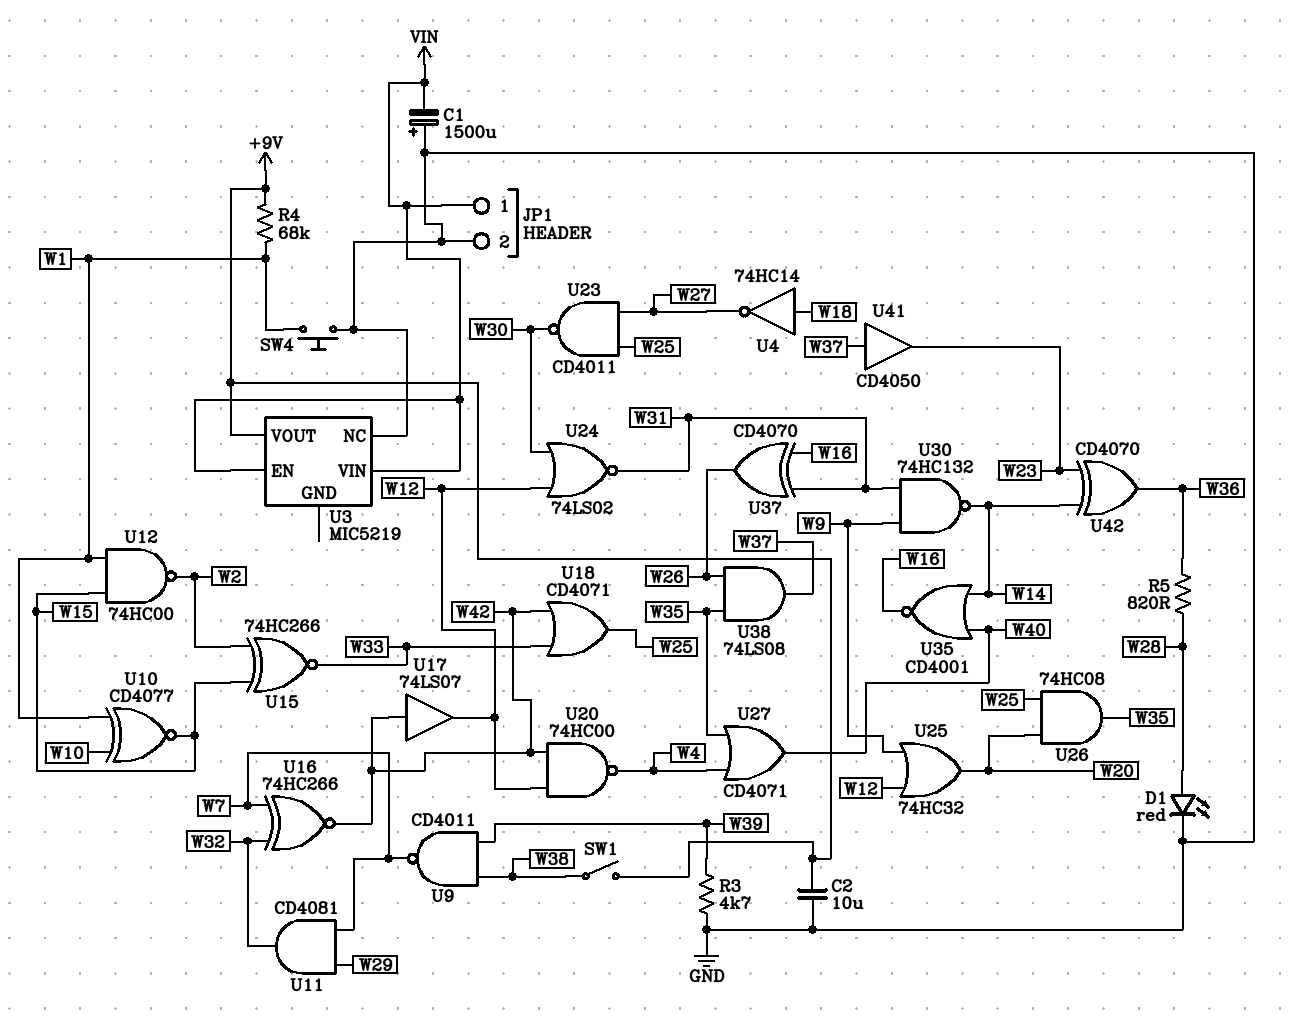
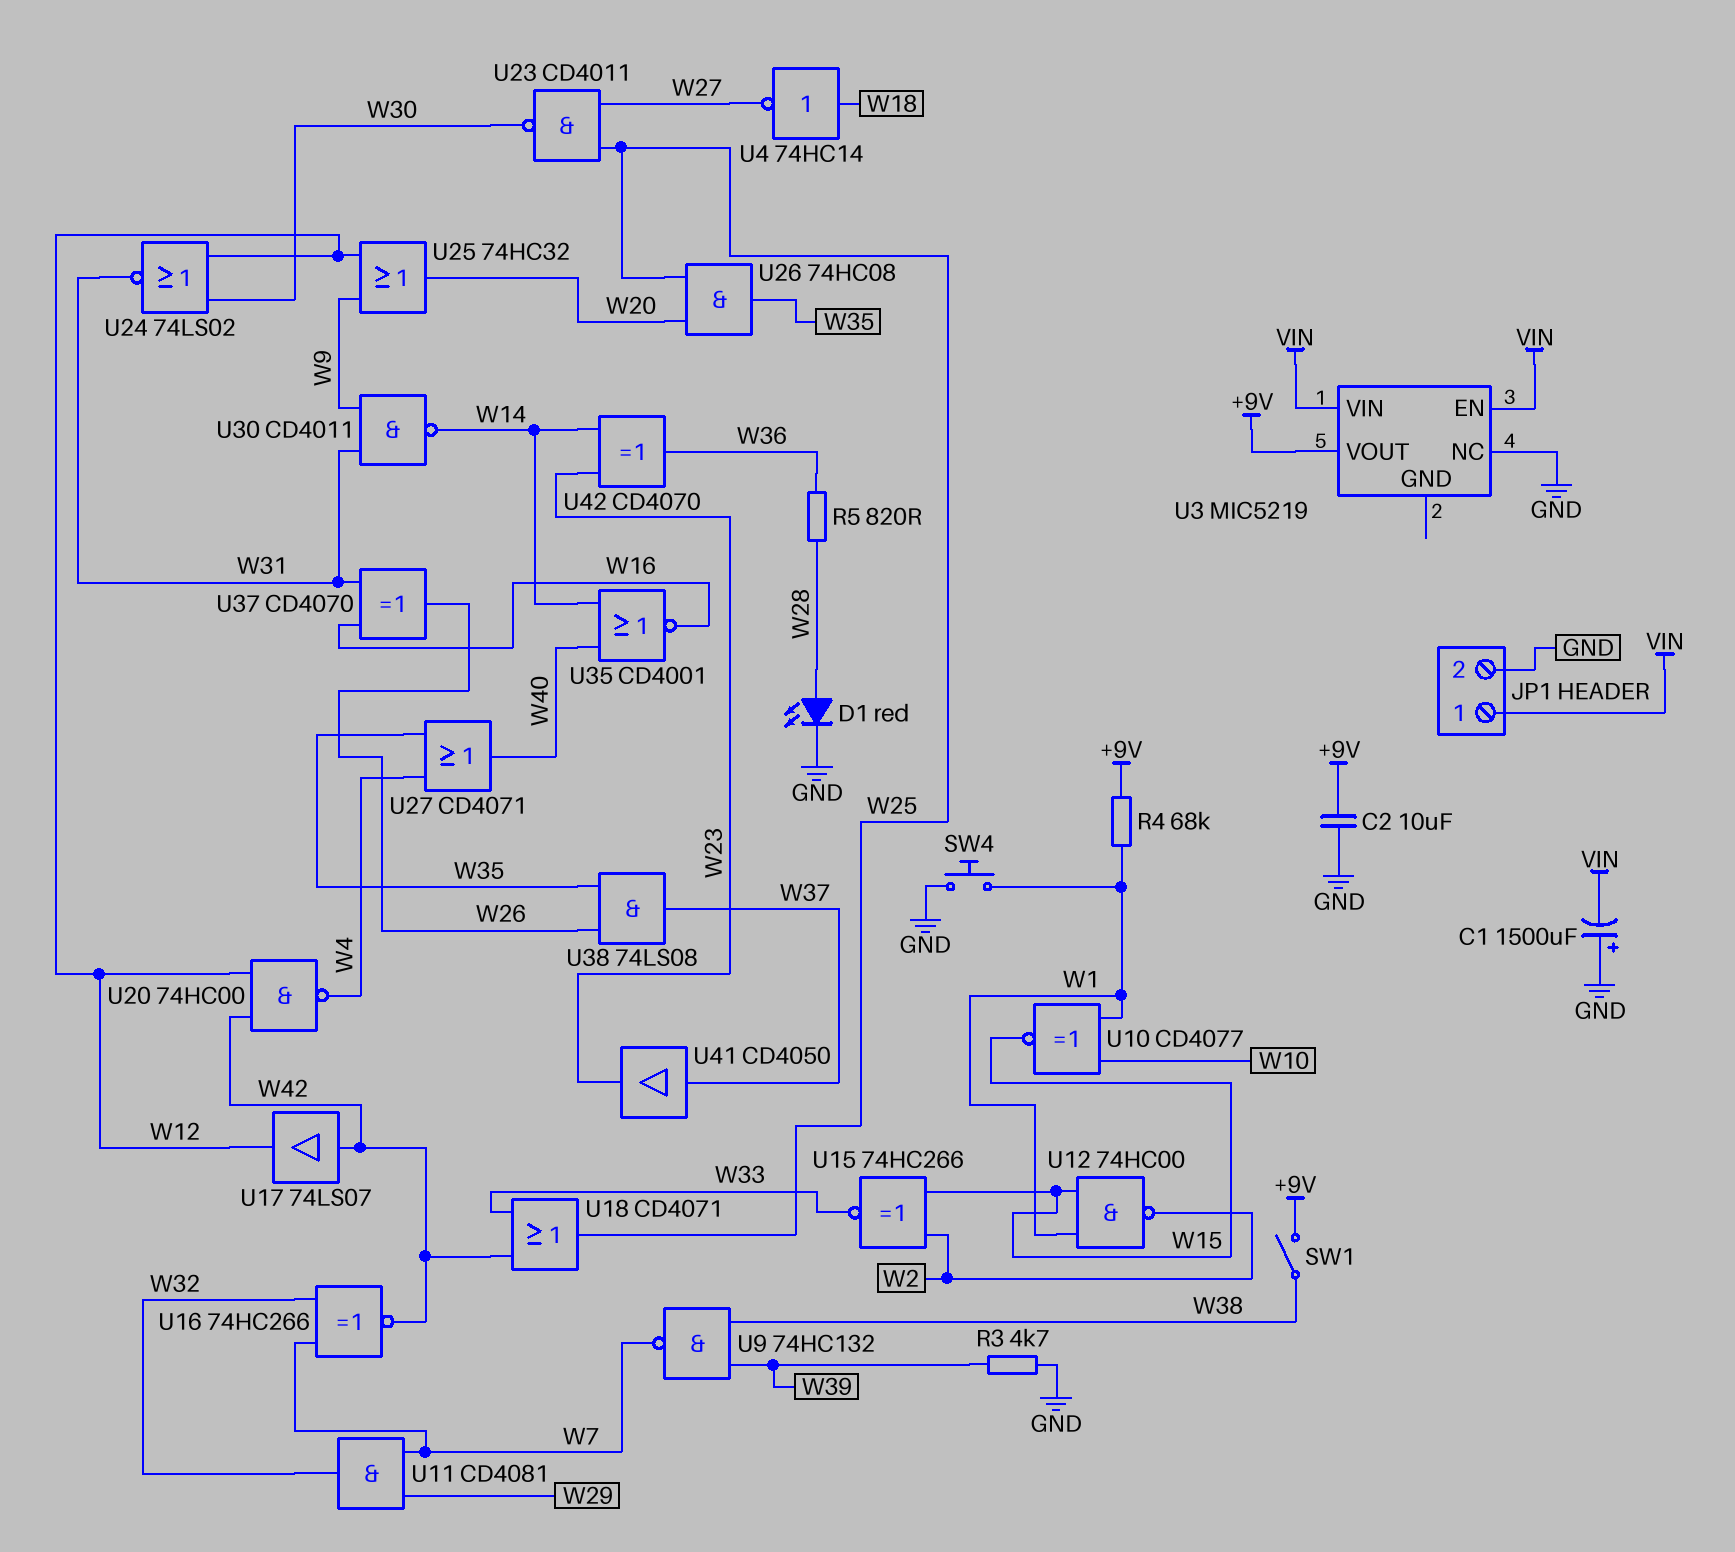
U9: NAND CD4011 (in W38, in W39, out W7) -> NAND 74HC132 (in W38, in W39, out W7)
U30: NAND 74HC132 (in W9, in W31, out W14) -> NAND CD4011 (in W9, in W31, out W14)

